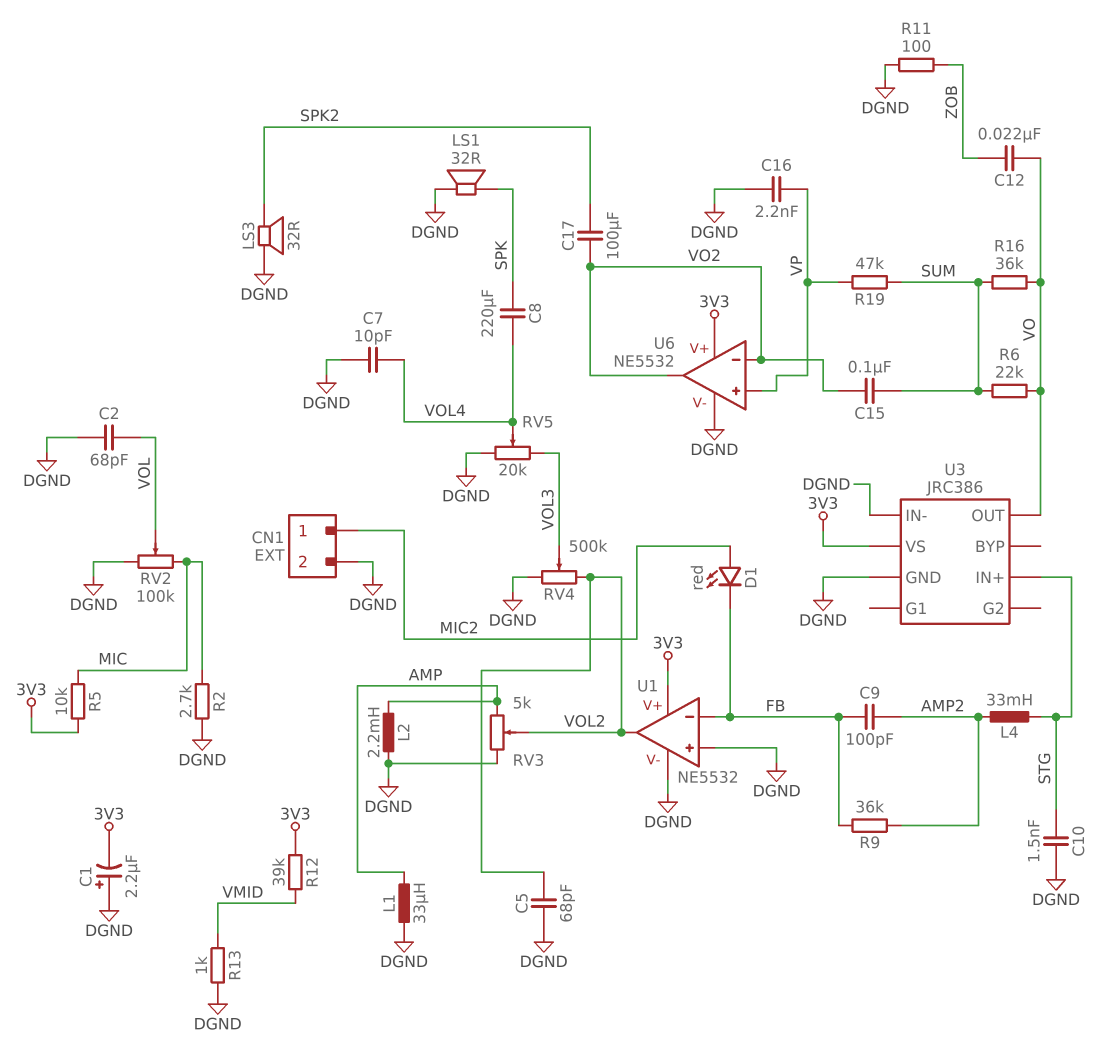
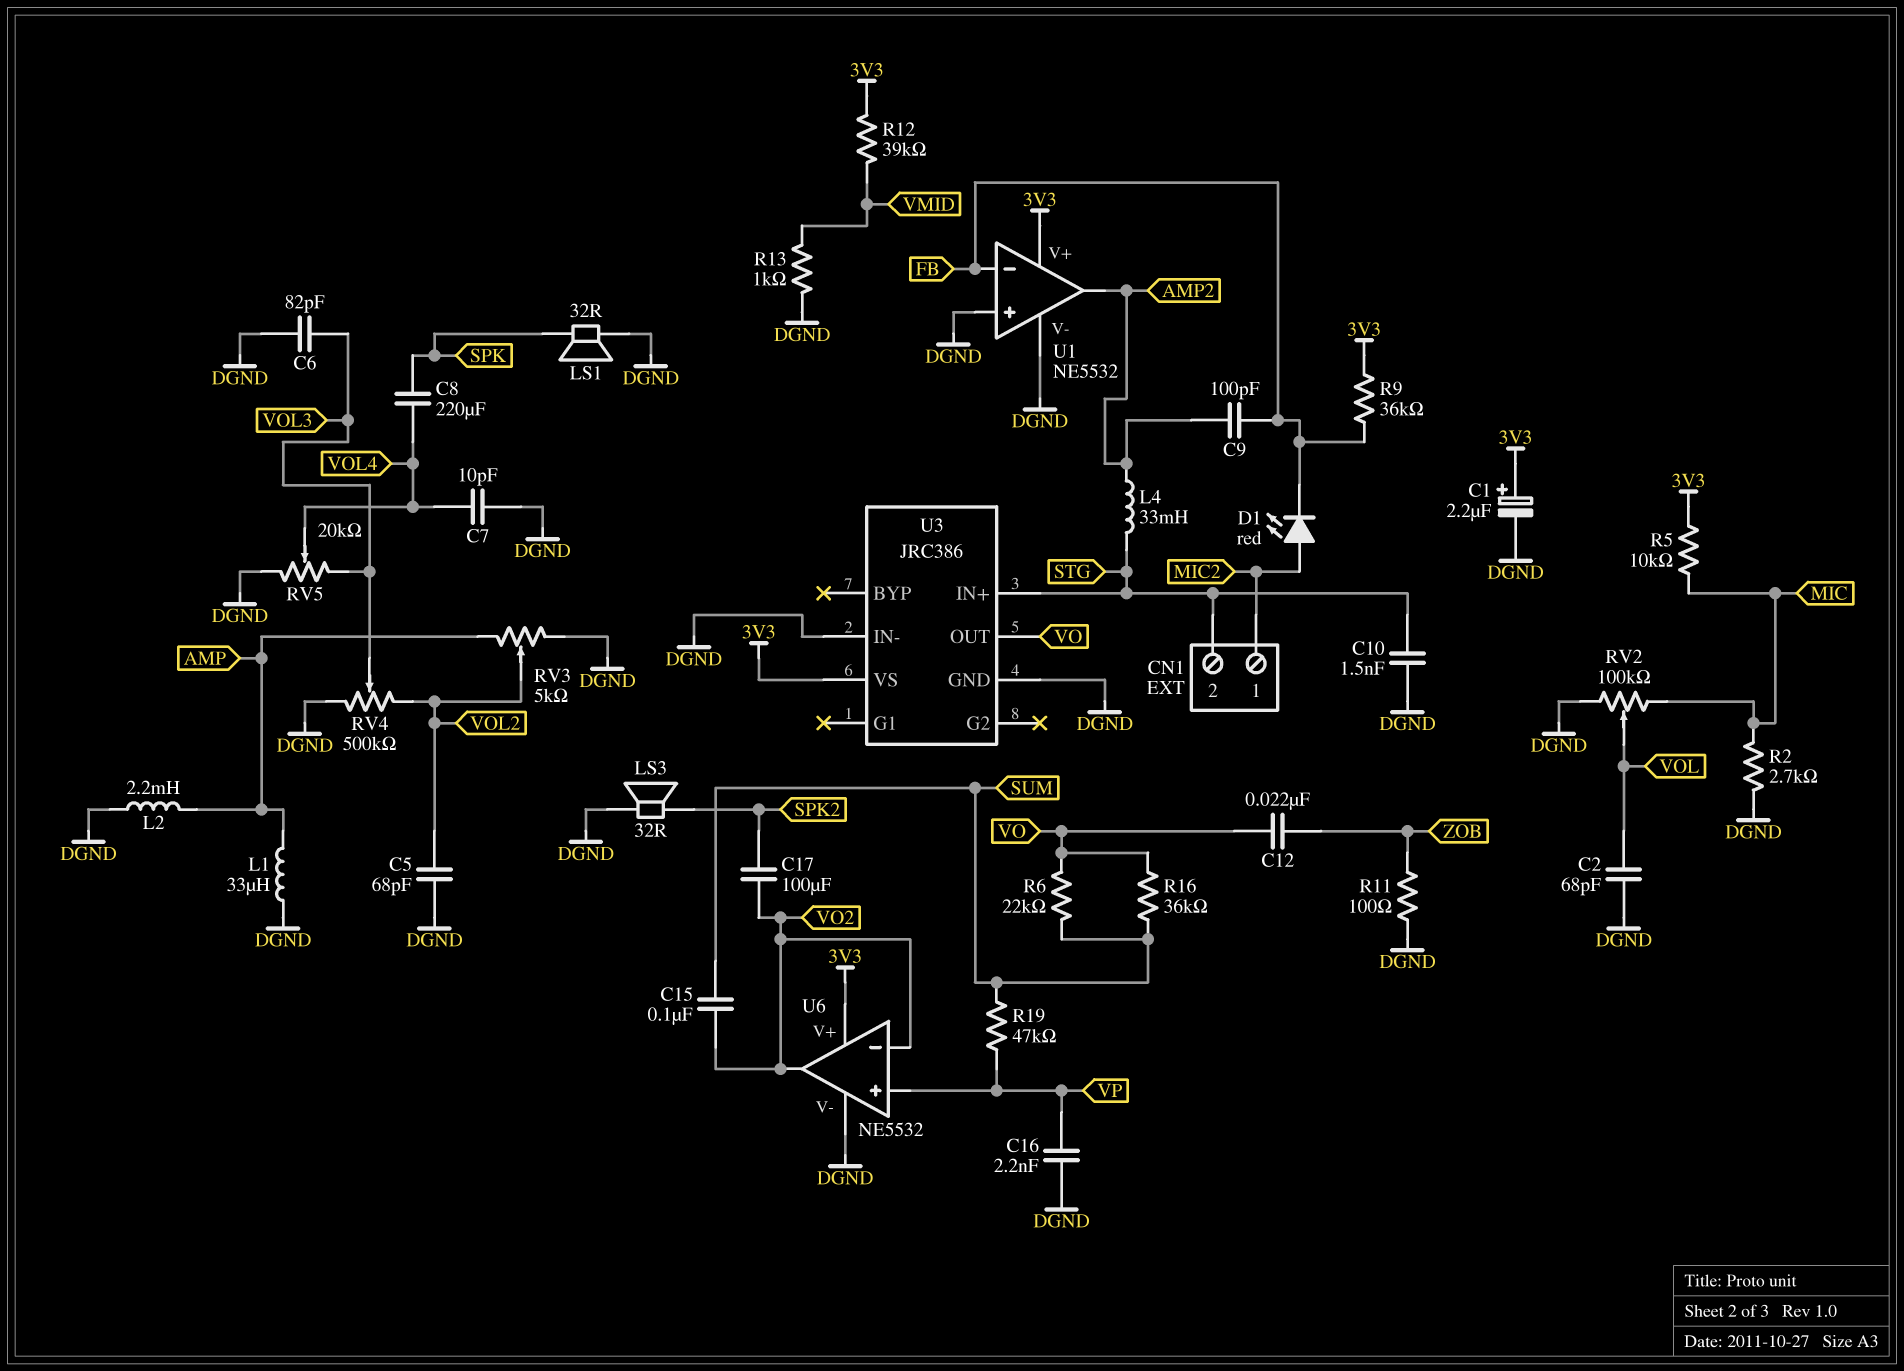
C1: 2.2uF (plus DGND, minus 3V3) -> 2.2uF (plus 3V3, minus DGND)
C6: none -> 82pF (DGND, VOL3)
CN1 pin 2: DGND -> STG
R9: 36k (AMP2, FB) -> 36k (3V3, FB)
U1 pin out: VOL2 -> AMP2

